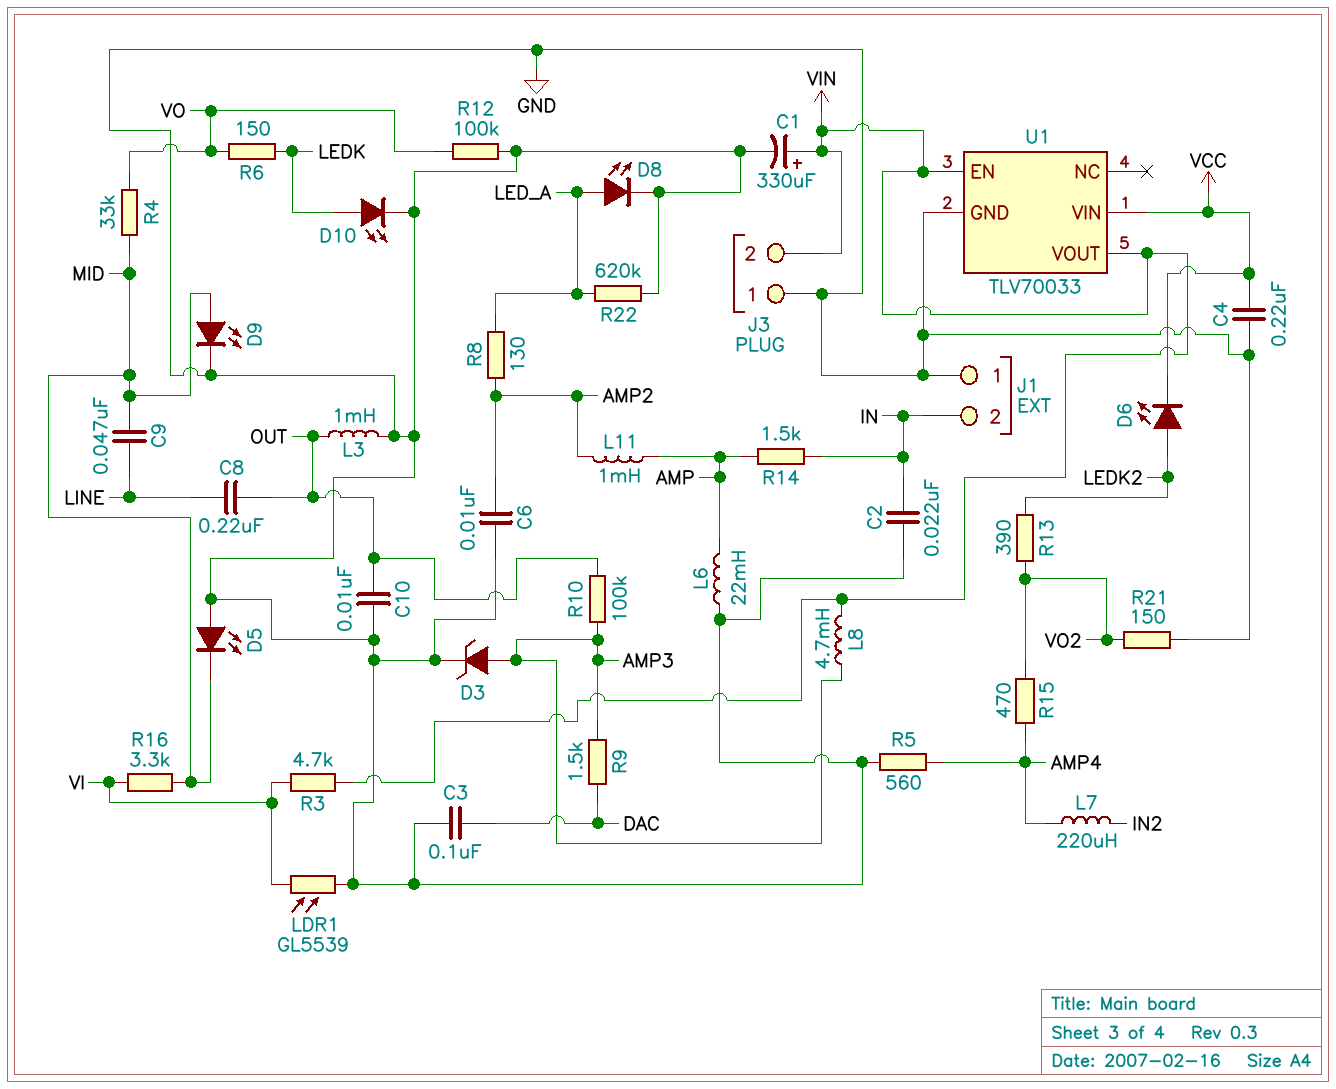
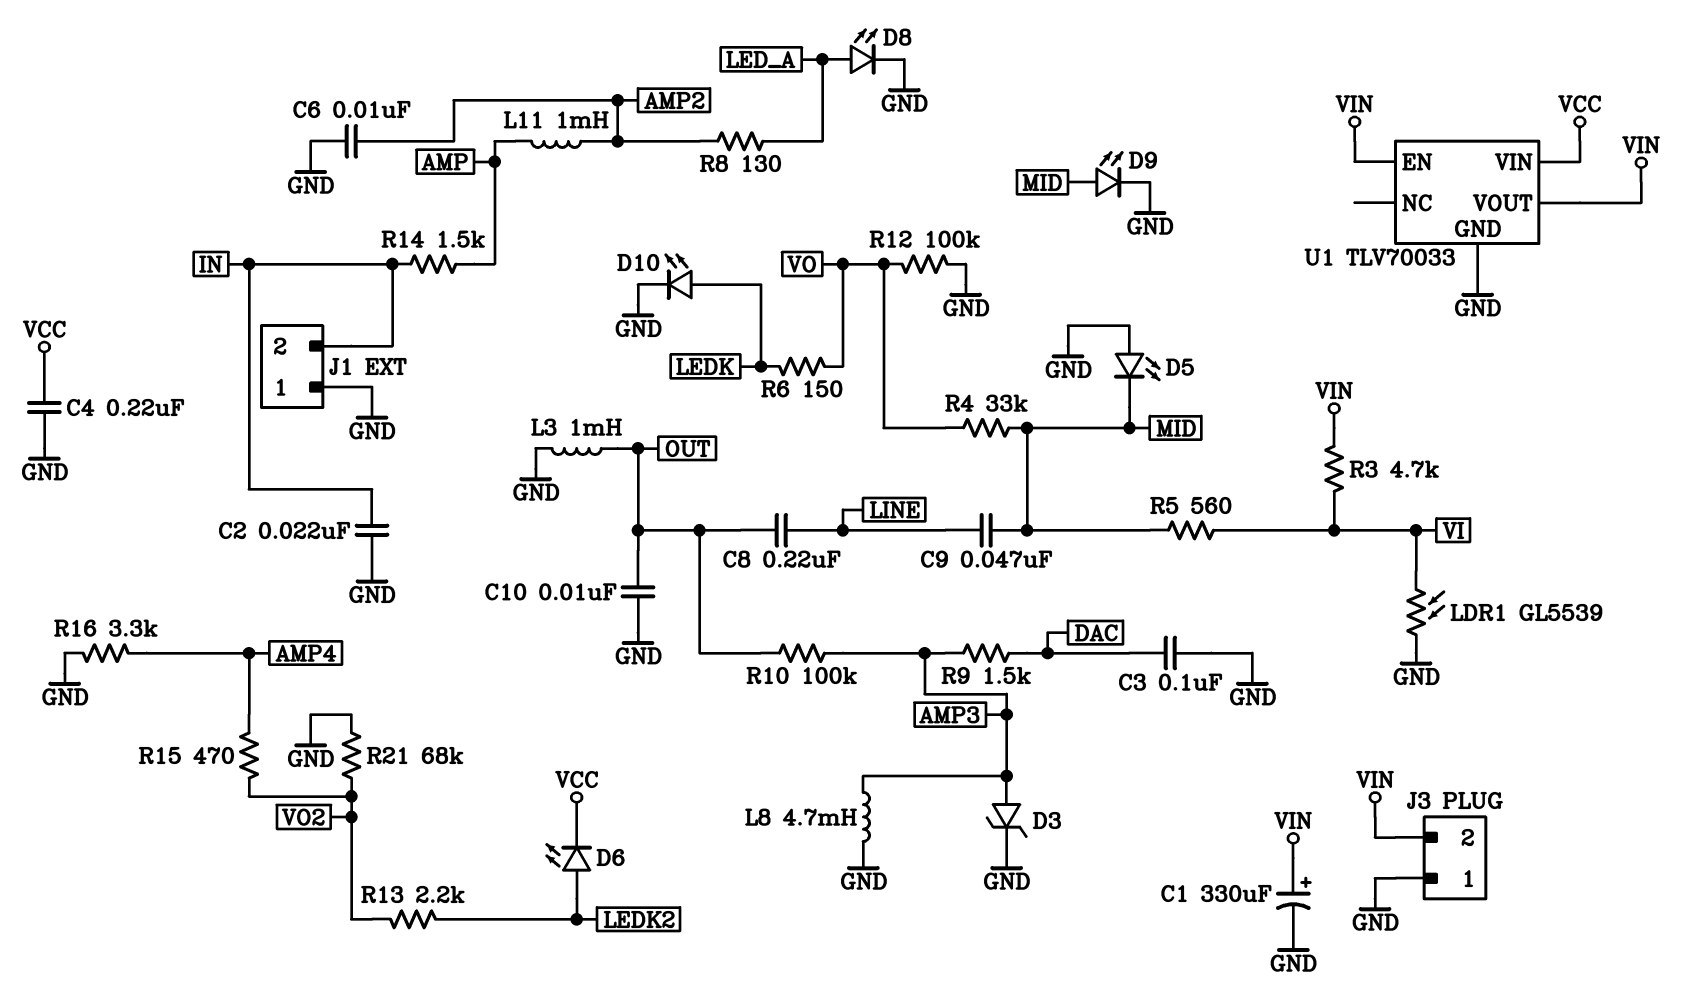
L6: 22mH (AMP, GND) -> none
L7: 220uH (AMP4, IN2) -> none
L8: 4.7mH (AMP3, VIN) -> 4.7mH (AMP3, GND)
R5: 560 (AMP4, GND) -> 560 (MID, VI)
R13: 390 (LEDK2, VO2) -> 2.2k (LEDK2, VO2)
R16: 3.3k (MID, VI) -> 3.3k (AMP4, GND)
R21: 150 (GND, VO2) -> 68k (GND, VO2)
R22: 620k (GND, LED_A) -> none

